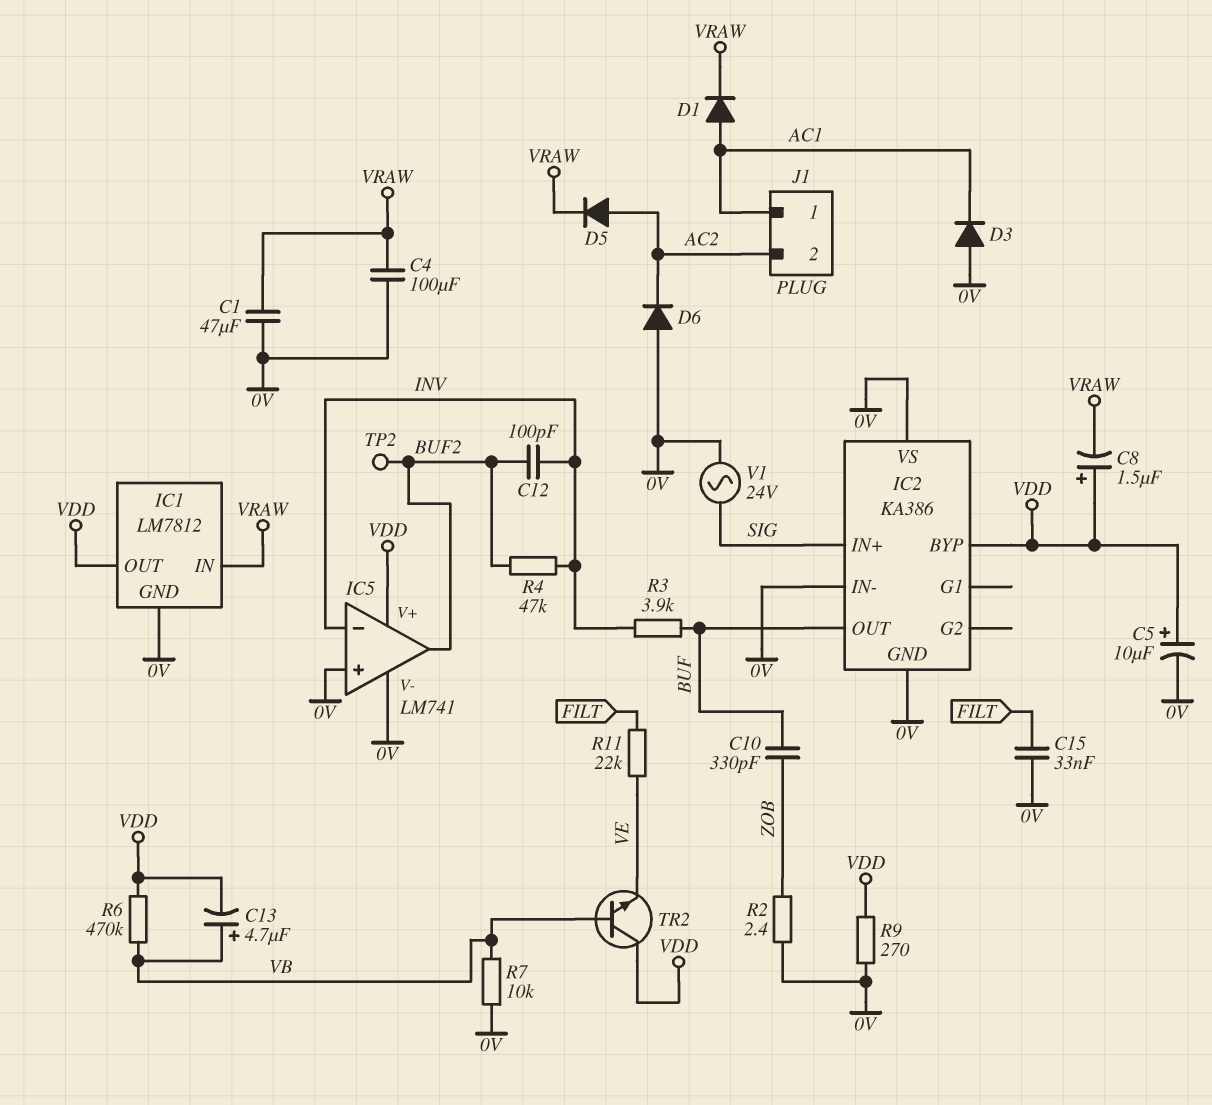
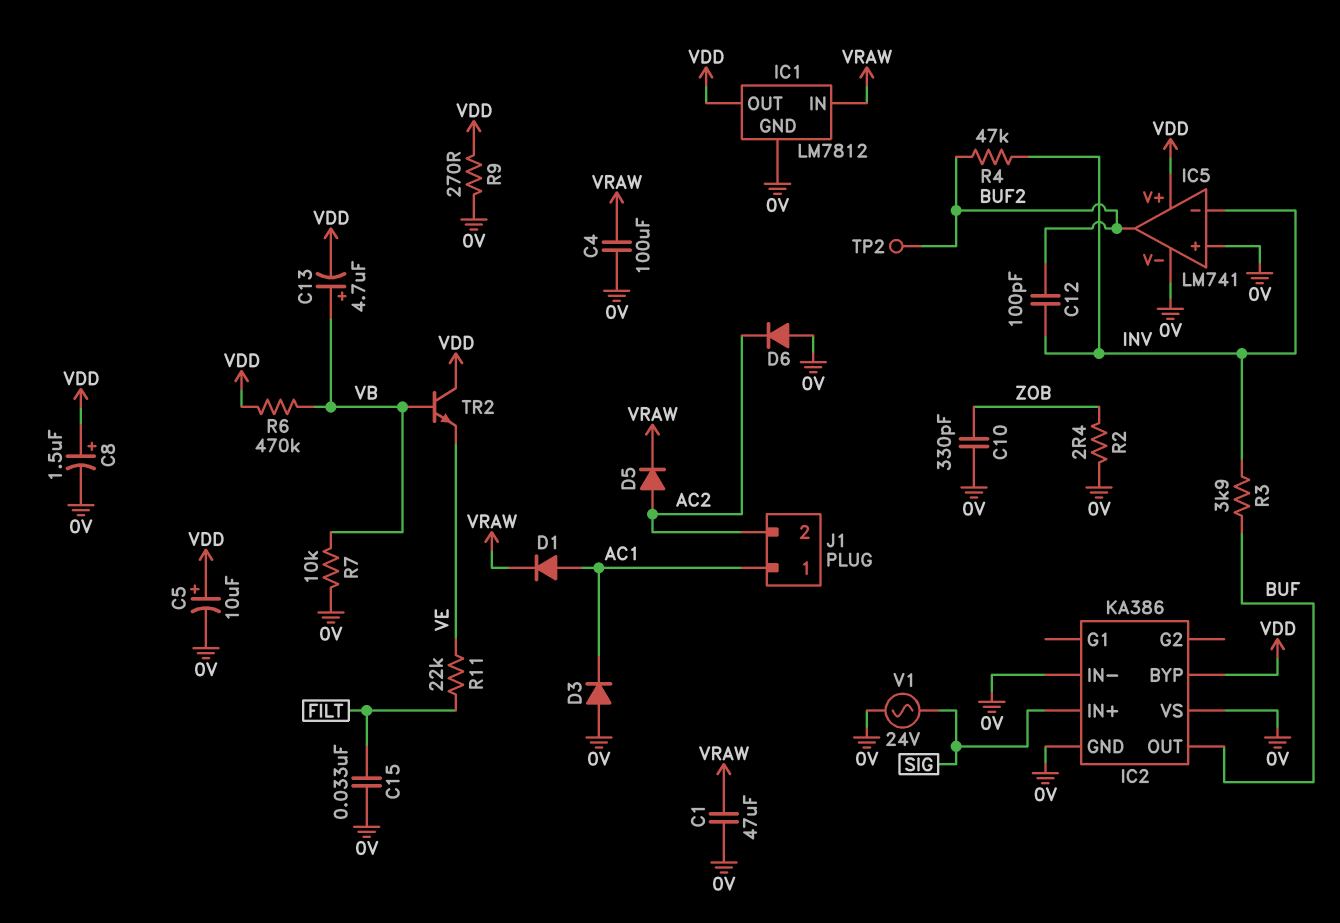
C8: 1.5uF (plus VDD, minus VRAW) -> 1.5uF (plus VDD, minus 0V)
C10: 330pF (BUF, ZOB) -> 330pF (0V, ZOB)

